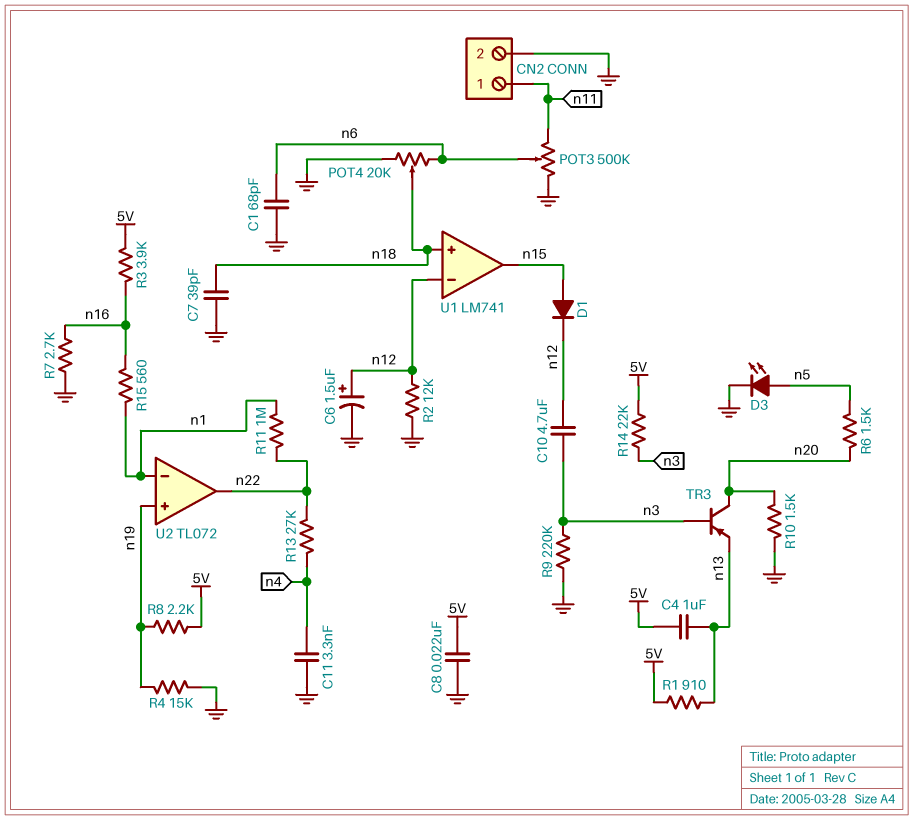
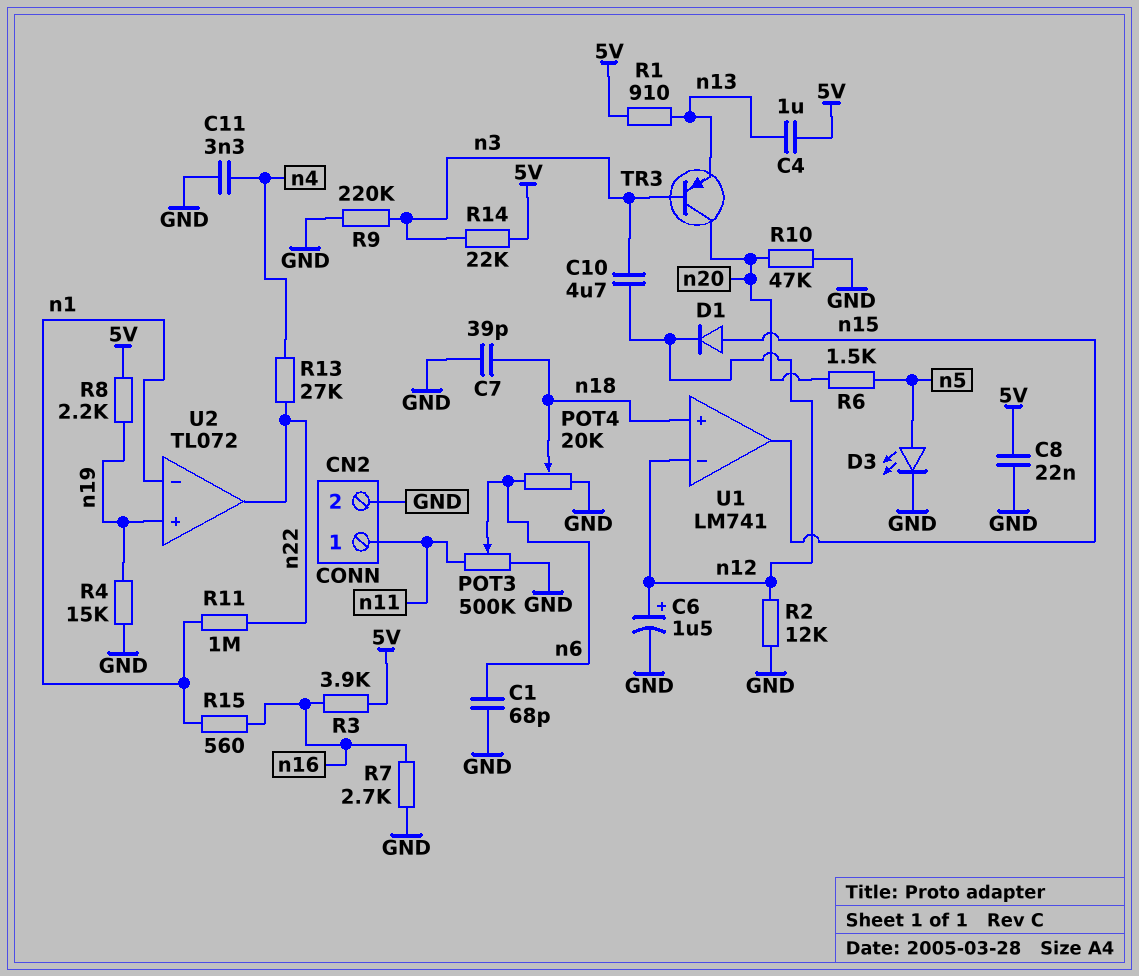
R10: 1.5k (GND, n20) -> 47k (GND, n20)

